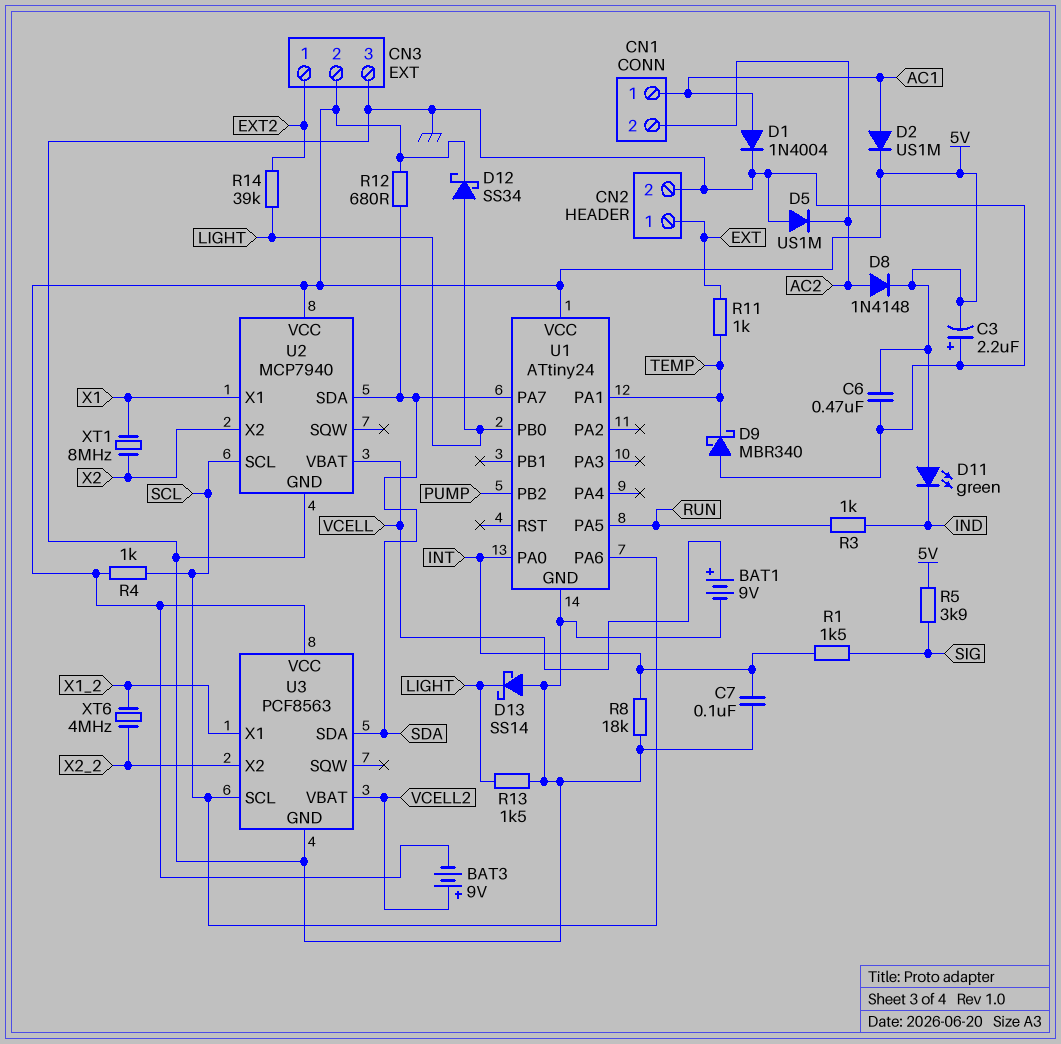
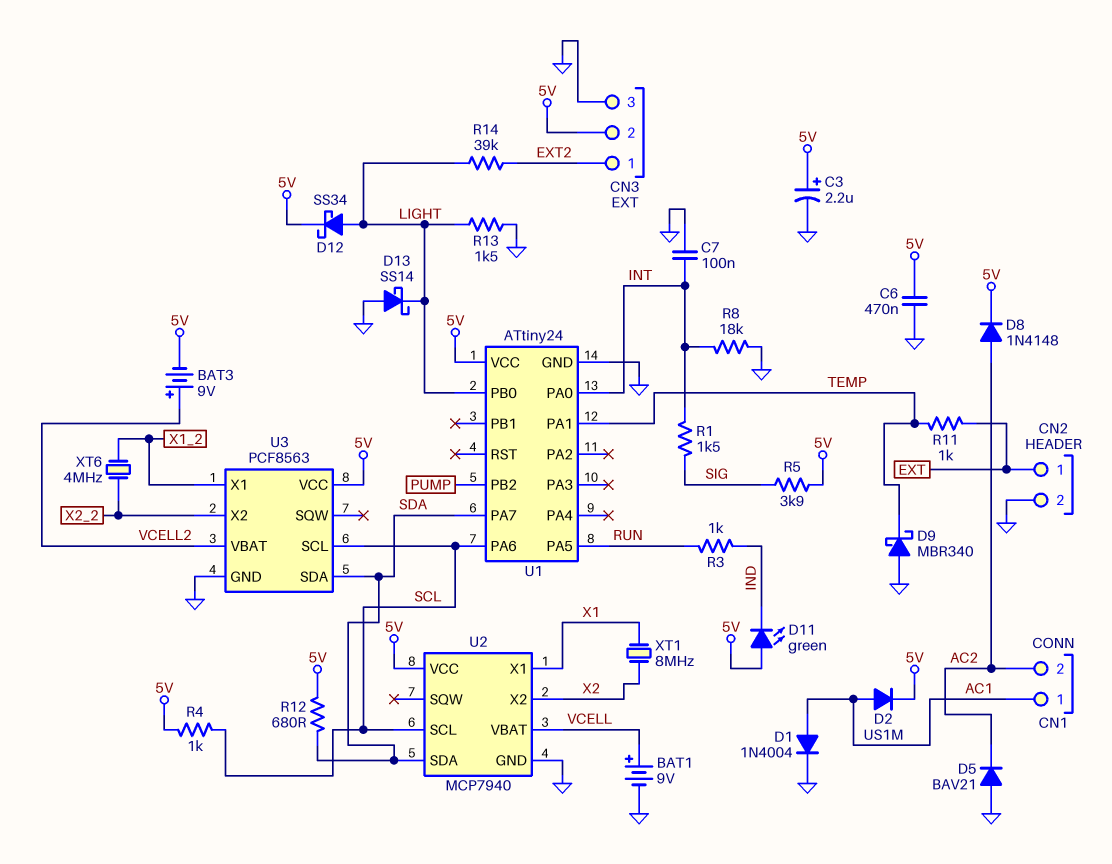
C3: 2.2uF (plus GND, minus 5V) -> 2.2uF (plus 5V, minus GND)
D5: diode US1M (A GND, K AC2) -> diode BAV21 (A GND, K AC2)

